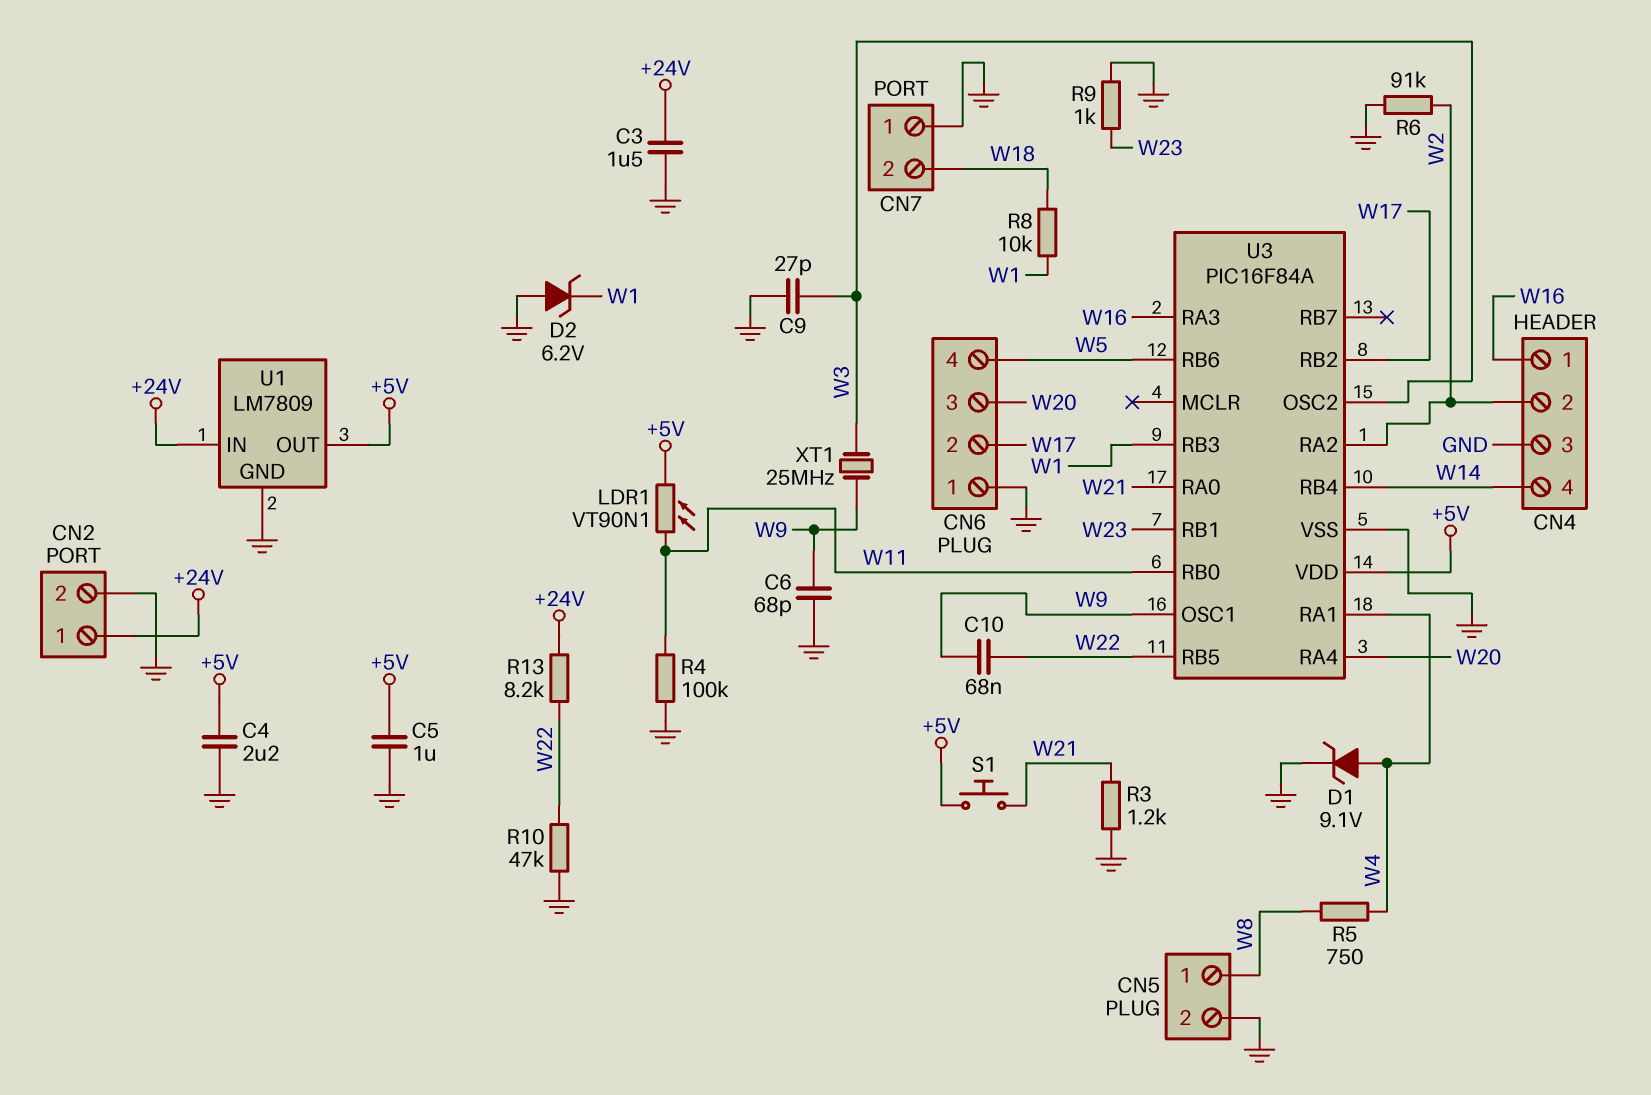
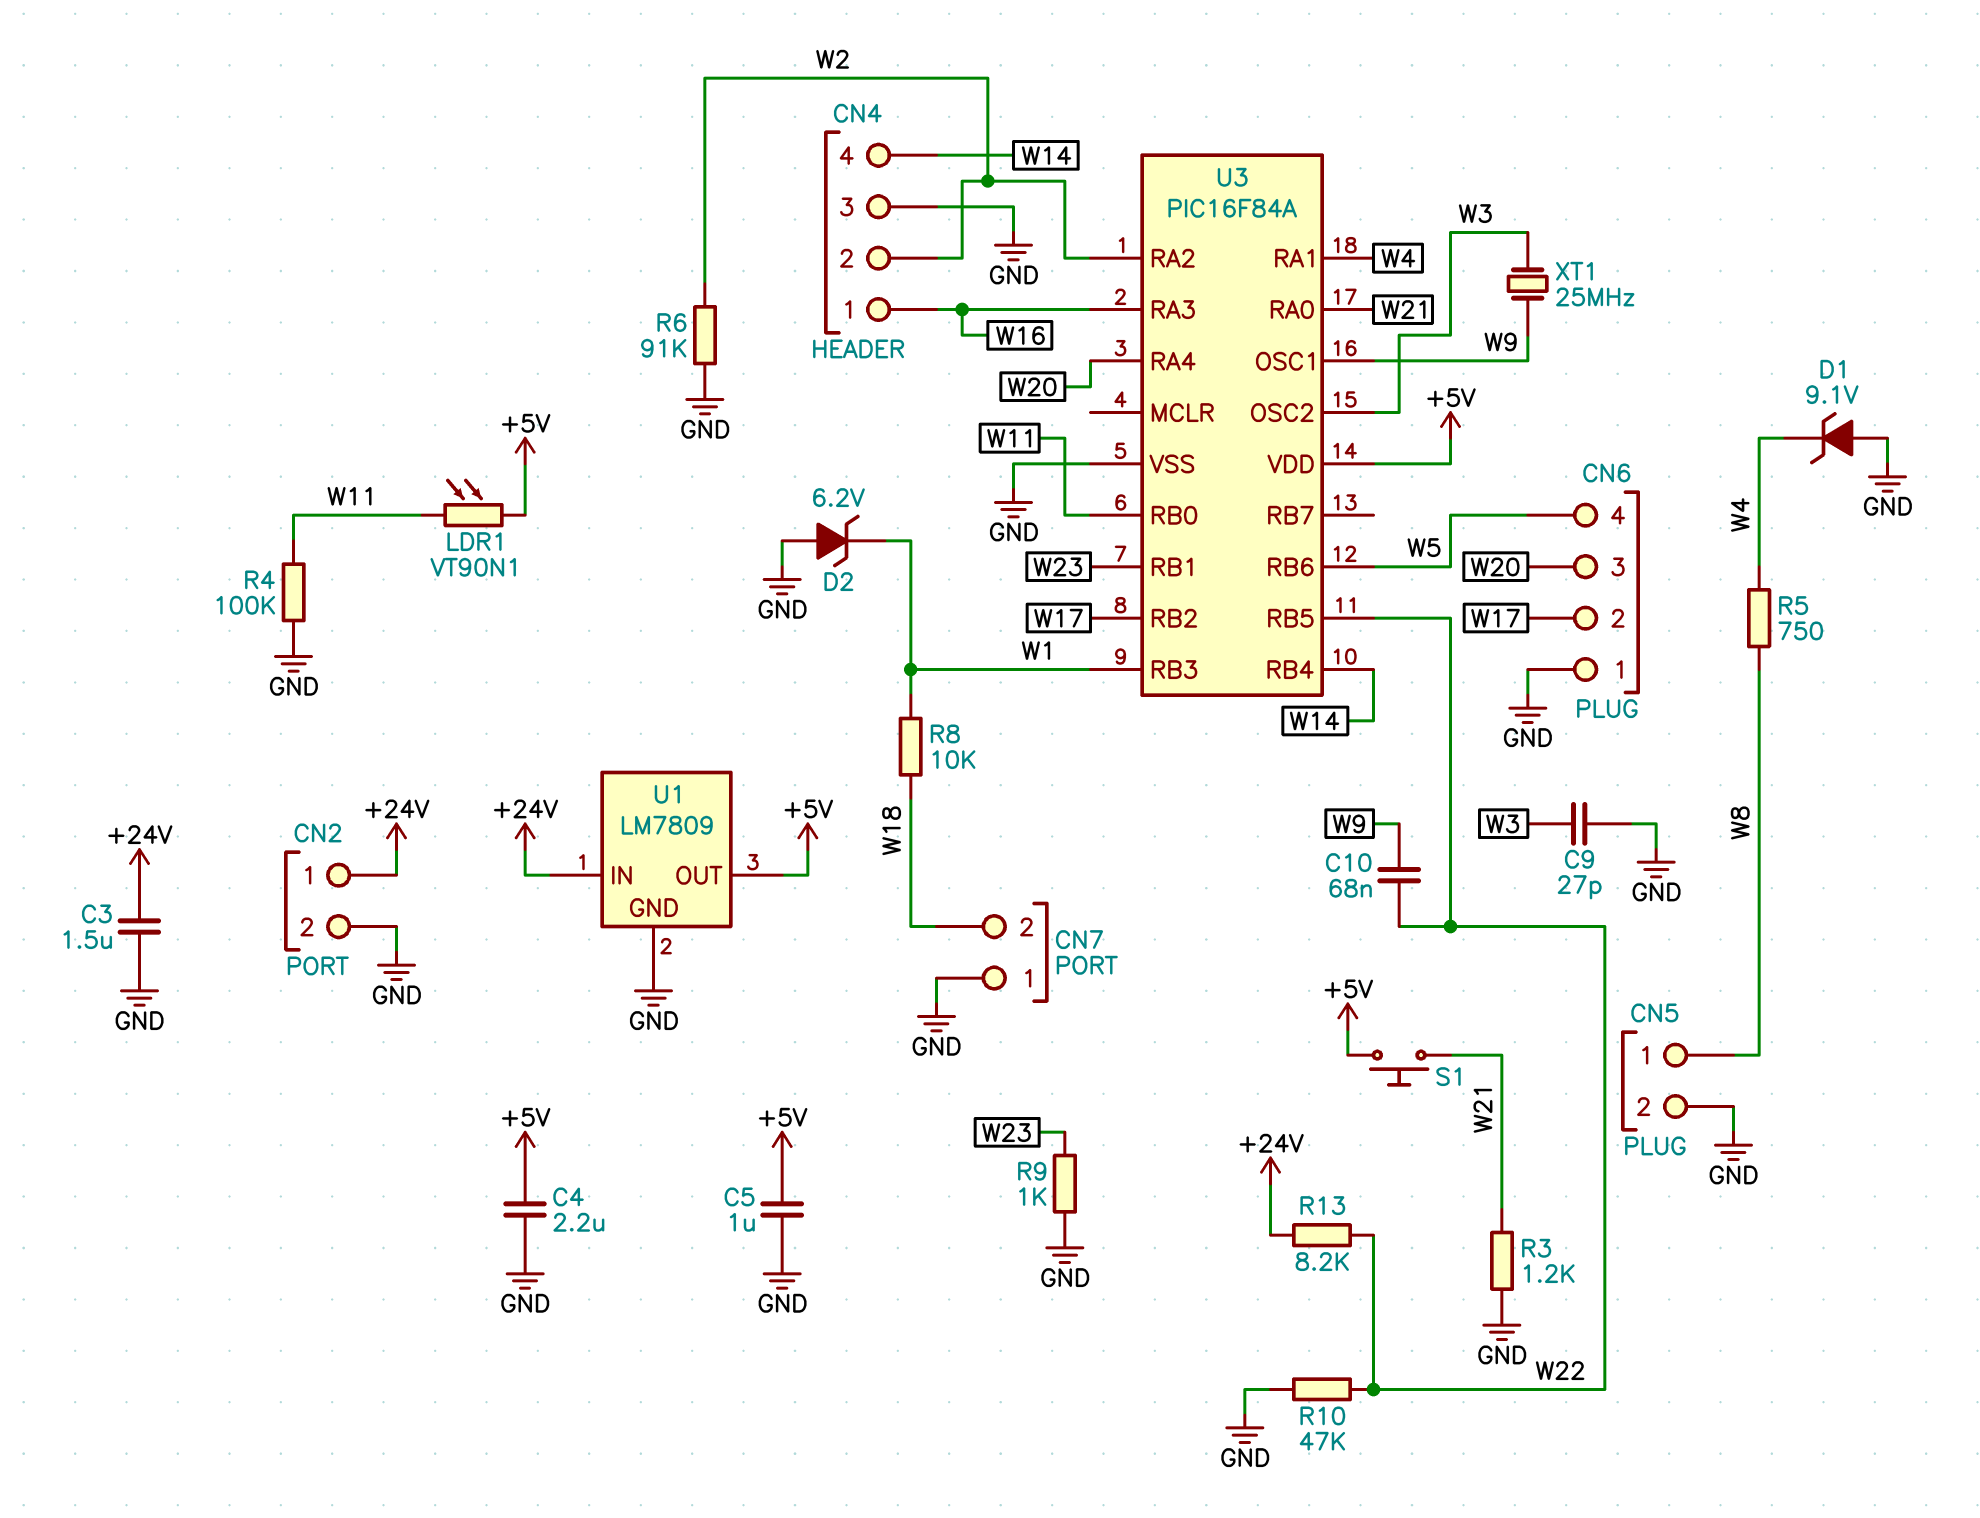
C6: 68pF (GND, W9) -> none
D1: zener 9.1V (A W4, K GND) -> zener 9.1V (A GND, K W4)

